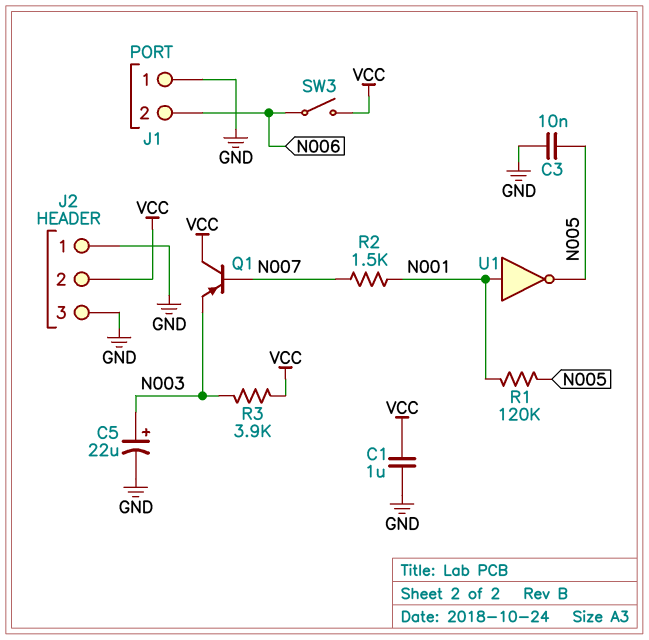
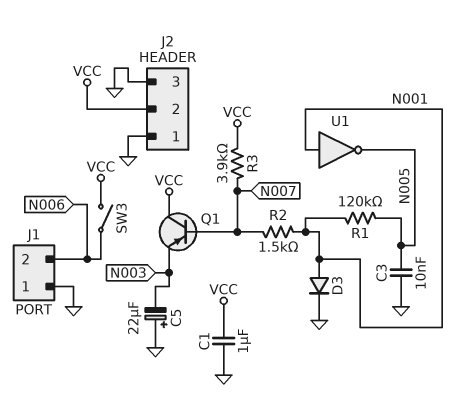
C5: 22uF (plus N003, minus GND) -> 22uF (plus GND, minus N003)
D3: none -> diode (A N001, K GND)
R3: 3.9k (N003, VCC) -> 3.9k (N007, VCC)

